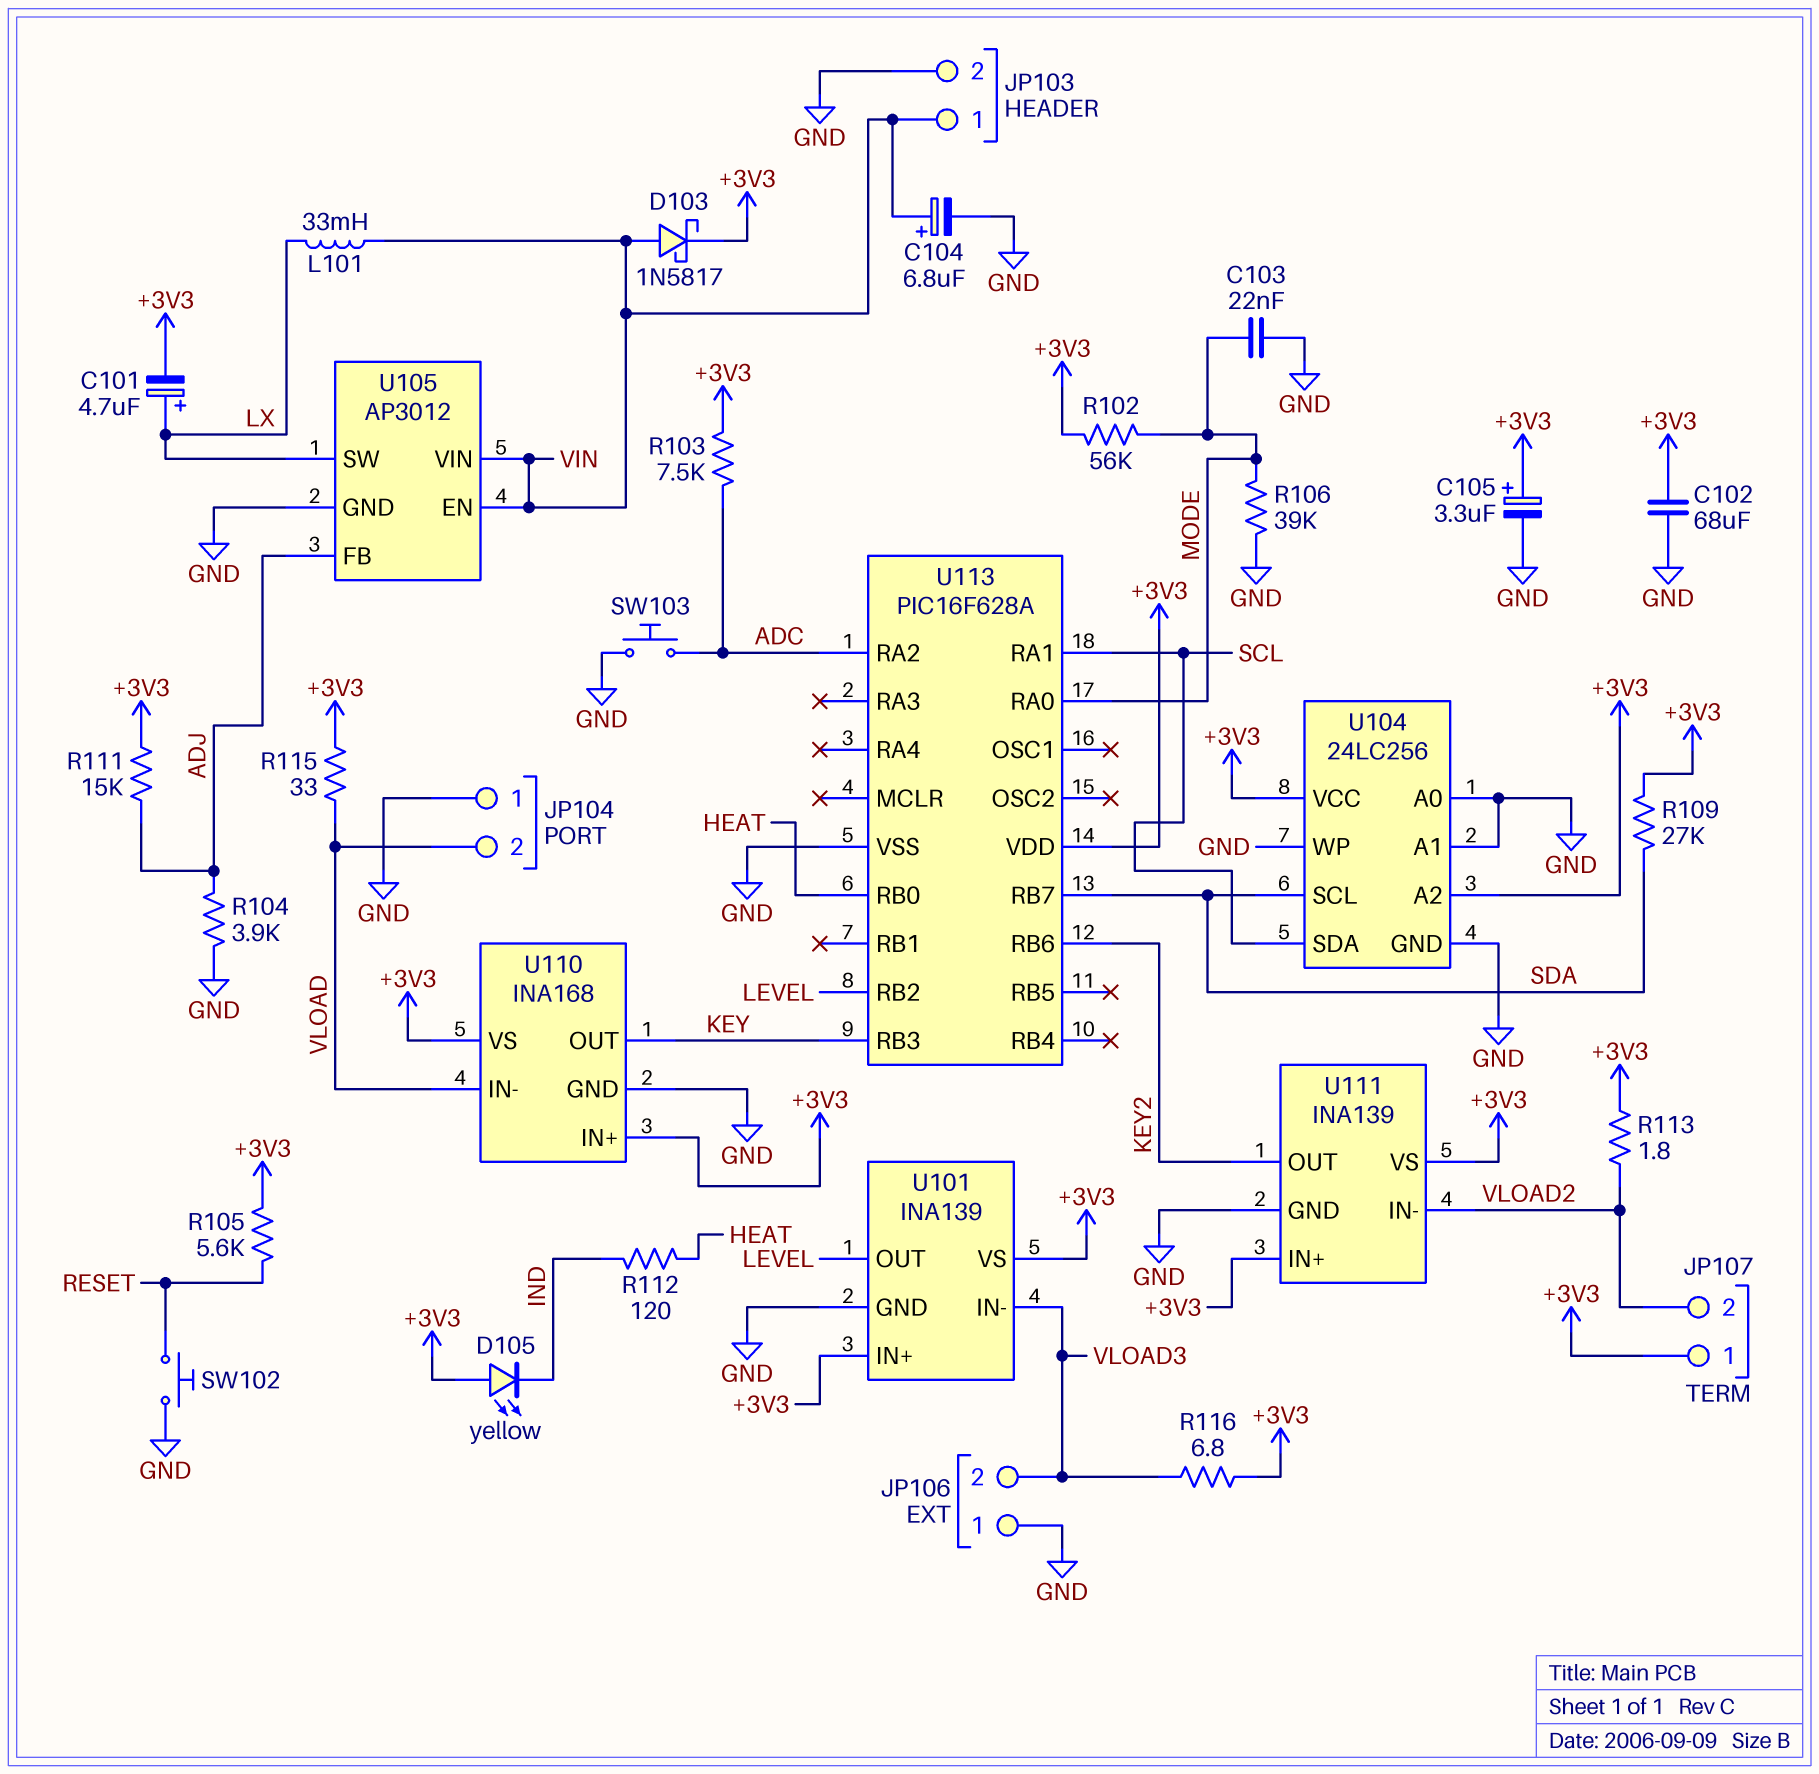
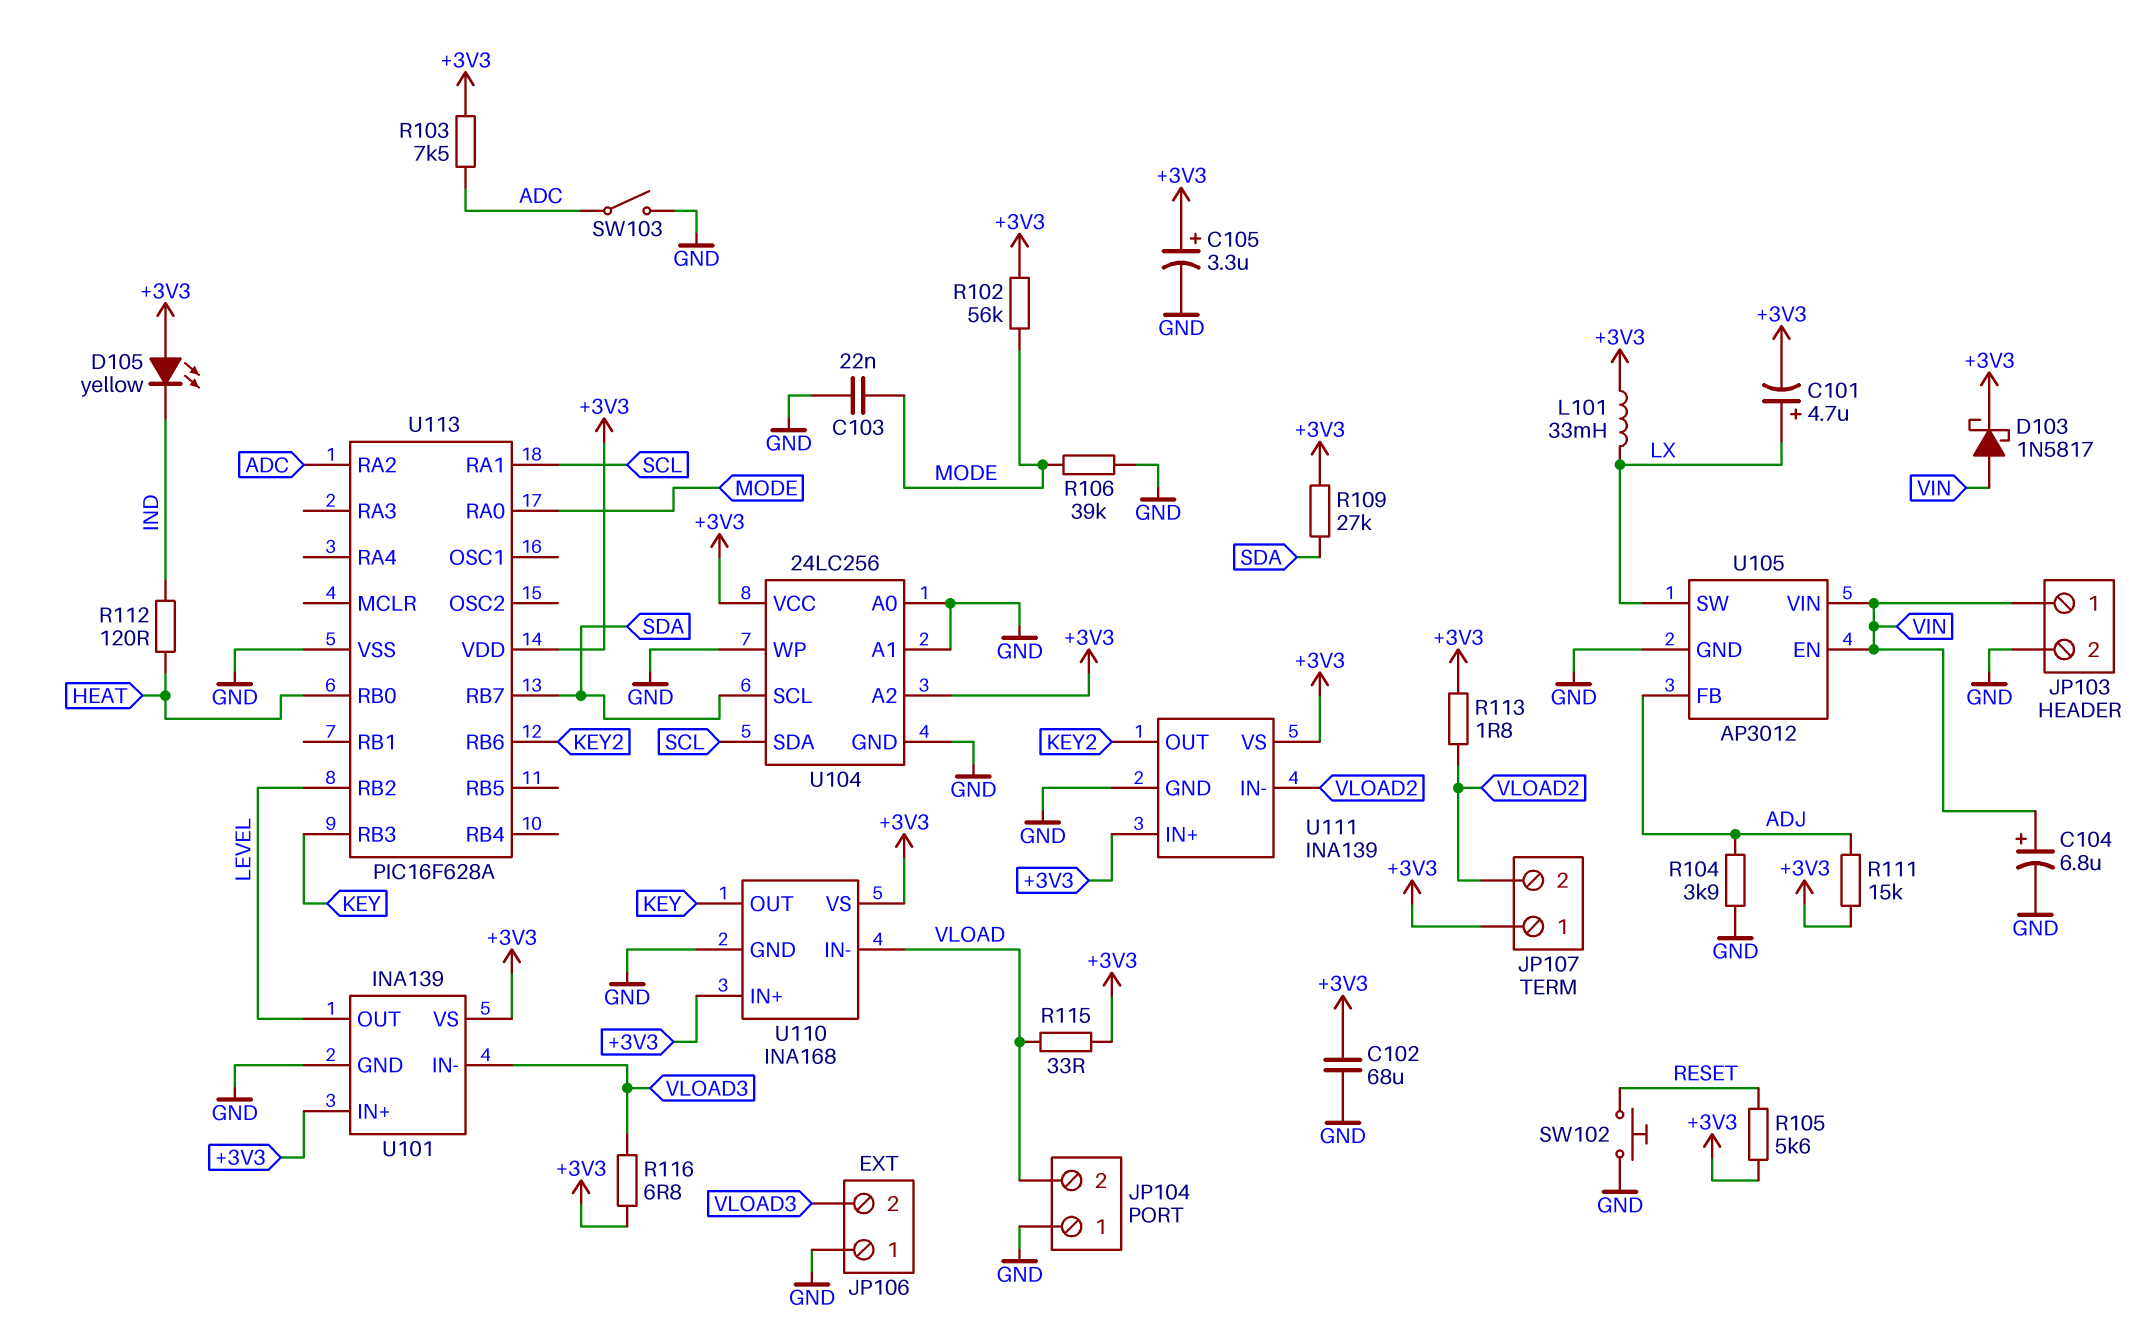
L101: 33mH (LX, VIN) -> 33mH (+3V3, LX)
SW103: button (ADC, GND) -> switch (ADC, GND)

